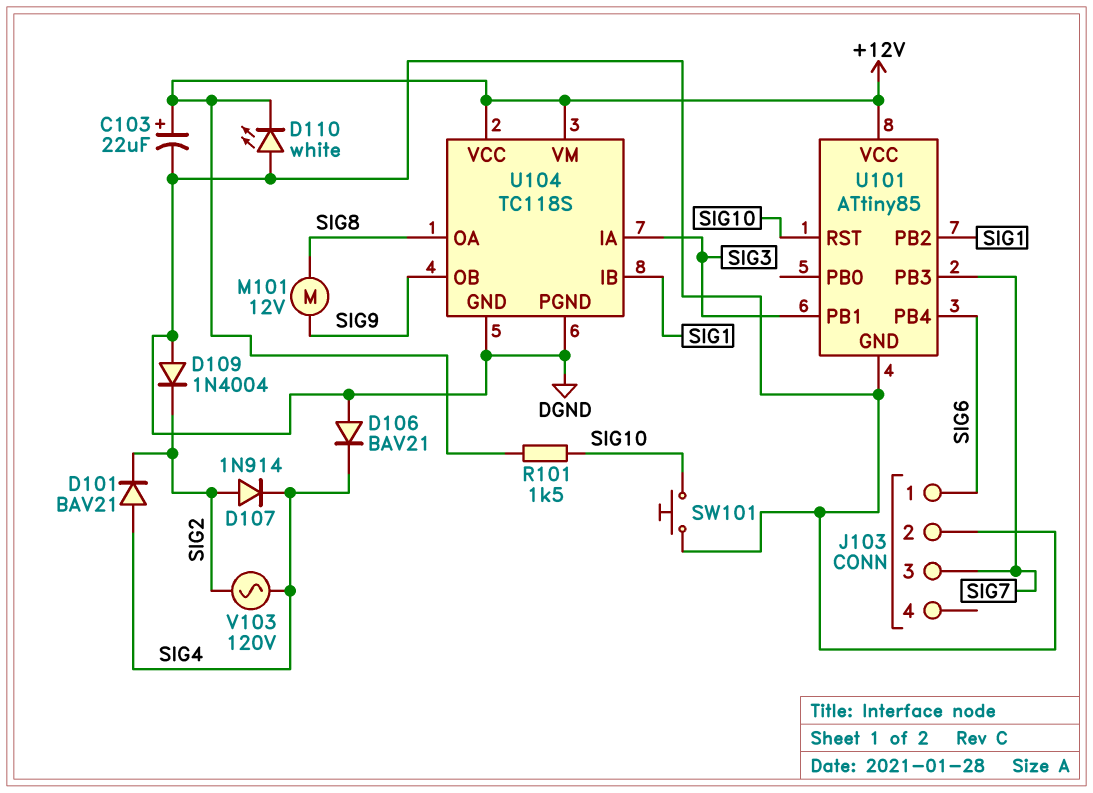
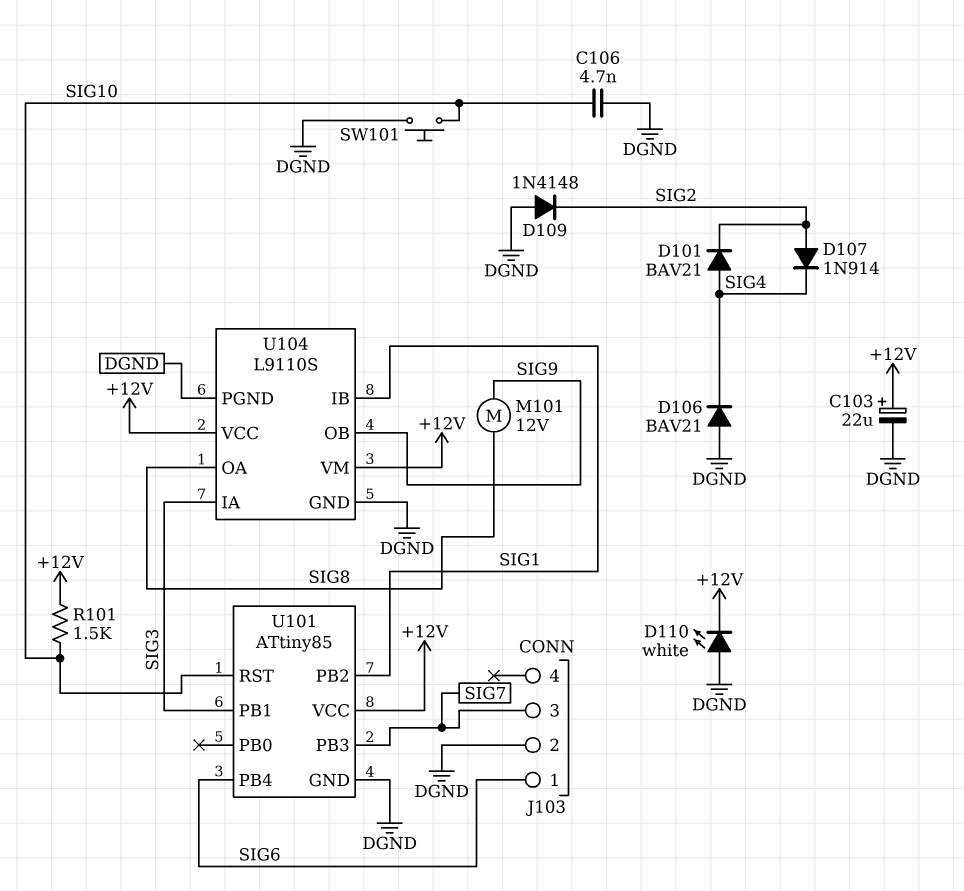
C106: none -> 4.7nF (DGND, SIG10)
D109: diode 1N4004 (A DGND, K SIG2) -> diode 1N4148 (A DGND, K SIG2)
U104: TC118S -> L9110S
V103: AC 120V (SIG2, SIG4) -> none

